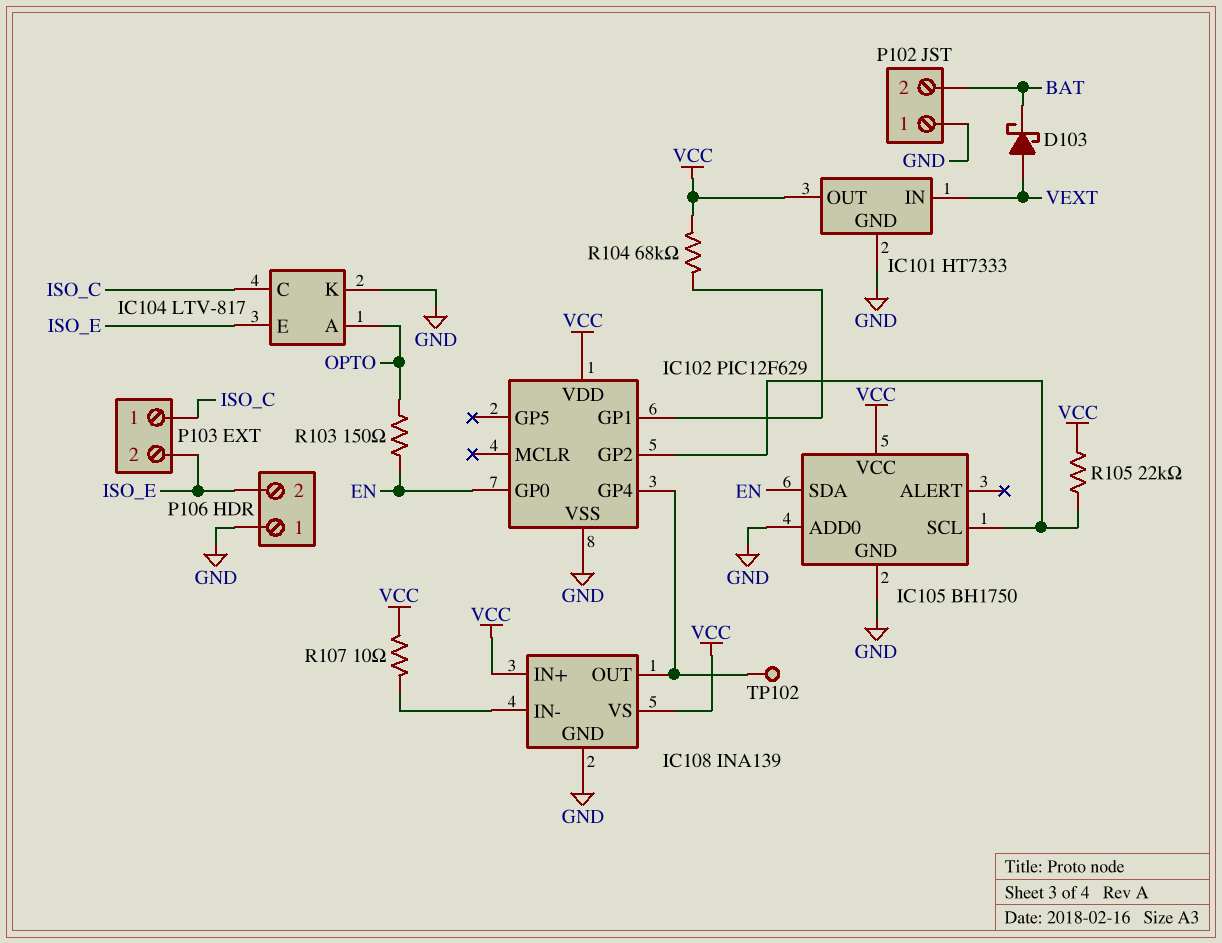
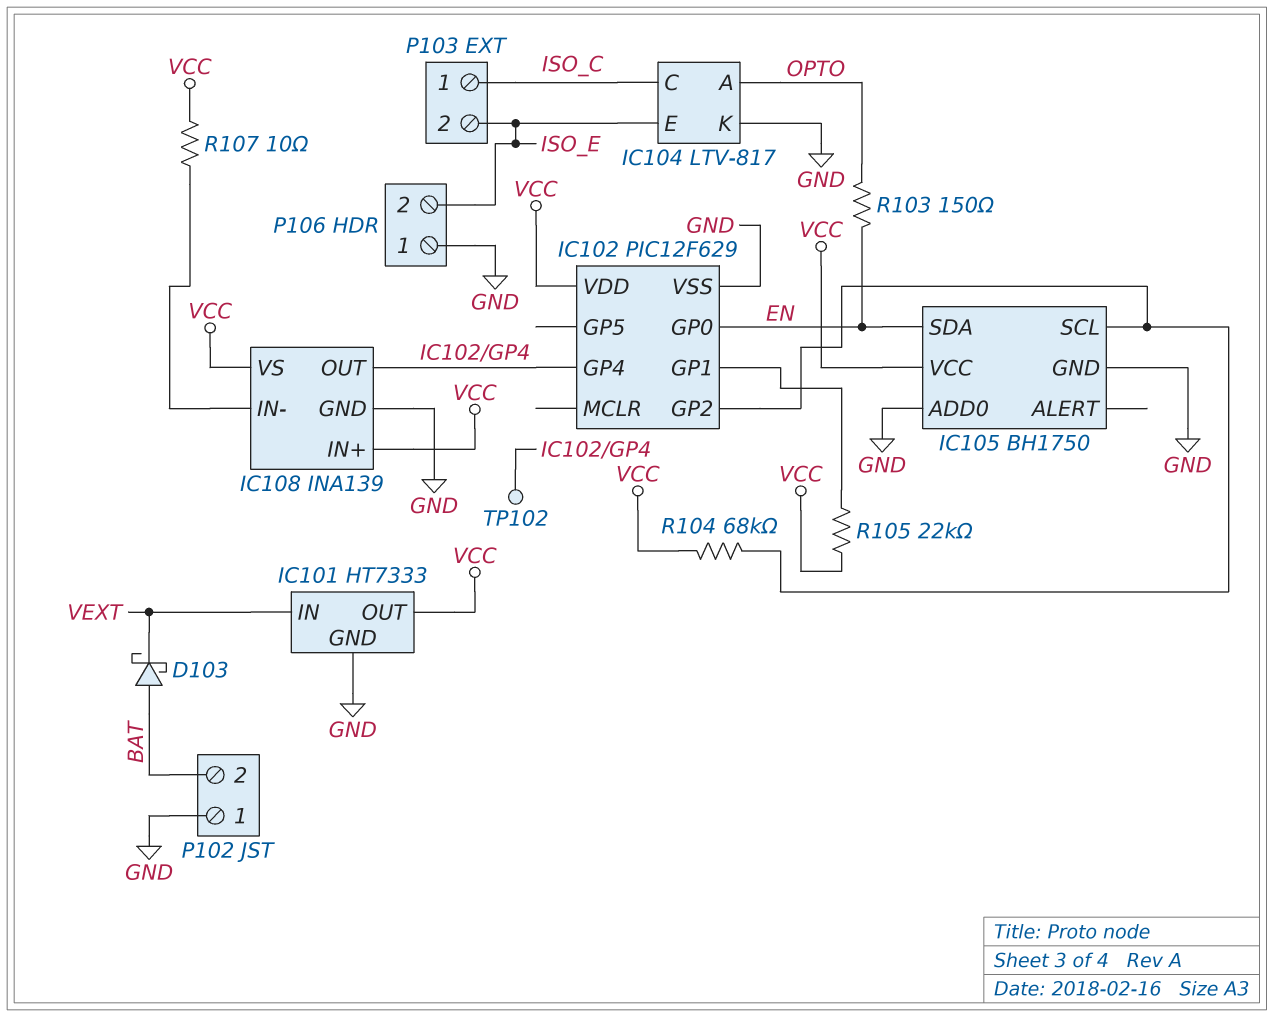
D103: schottky (A VEXT, K BAT) -> schottky (A BAT, K VEXT)
R104: 68k (IC102/GP1, VCC) -> 68k (IC102/GP2, VCC)
R105: 22k (IC102/GP2, VCC) -> 22k (IC102/GP1, VCC)

